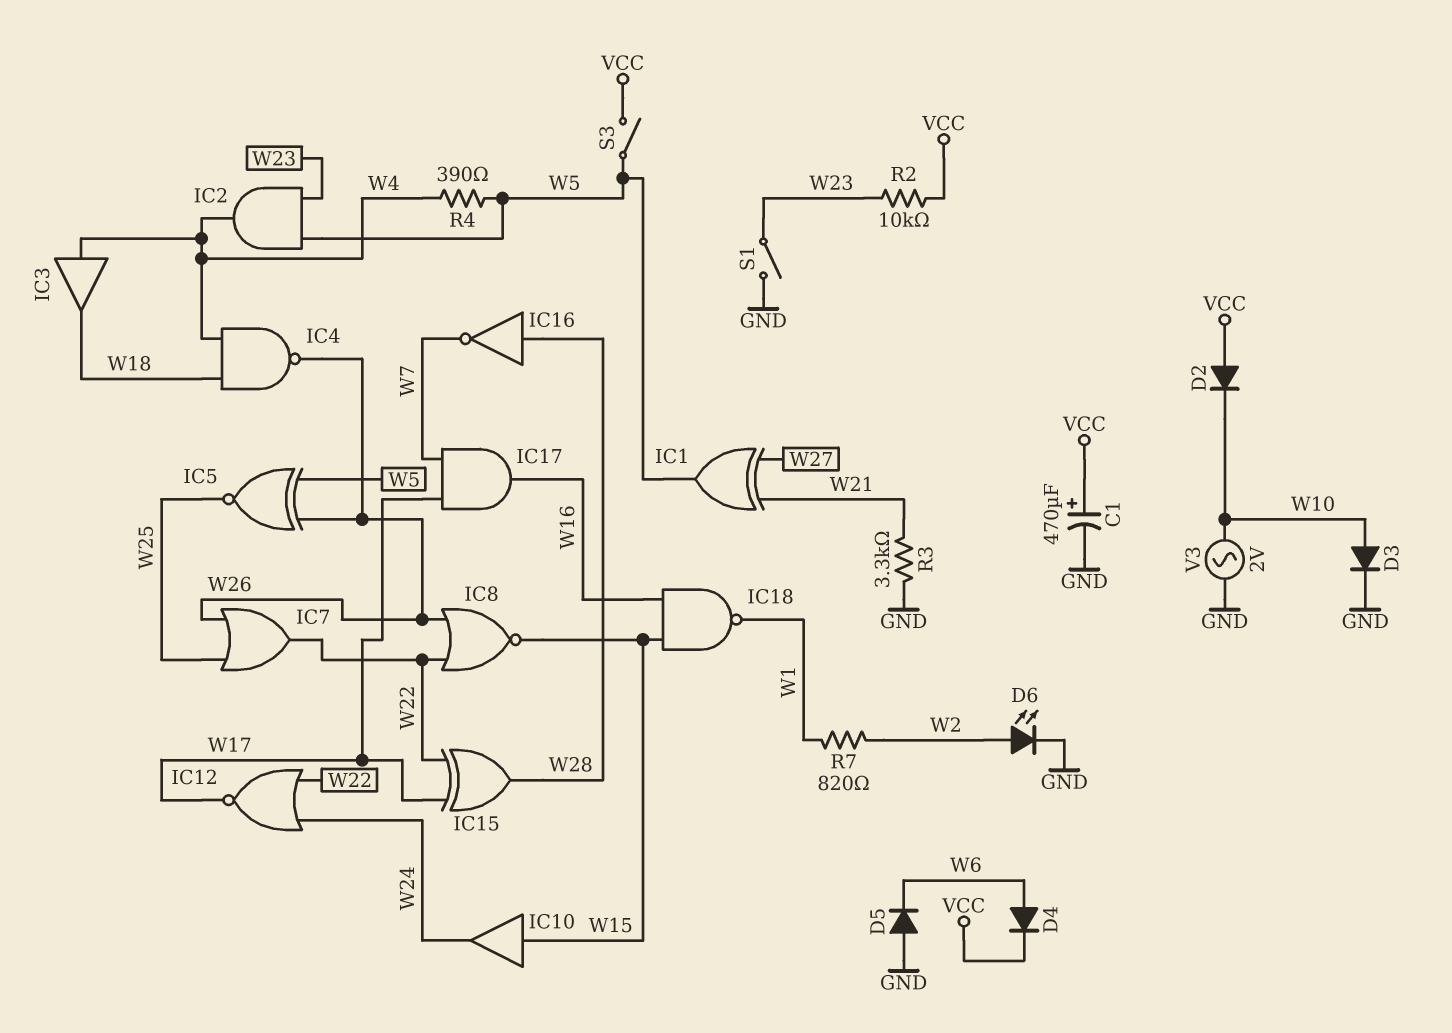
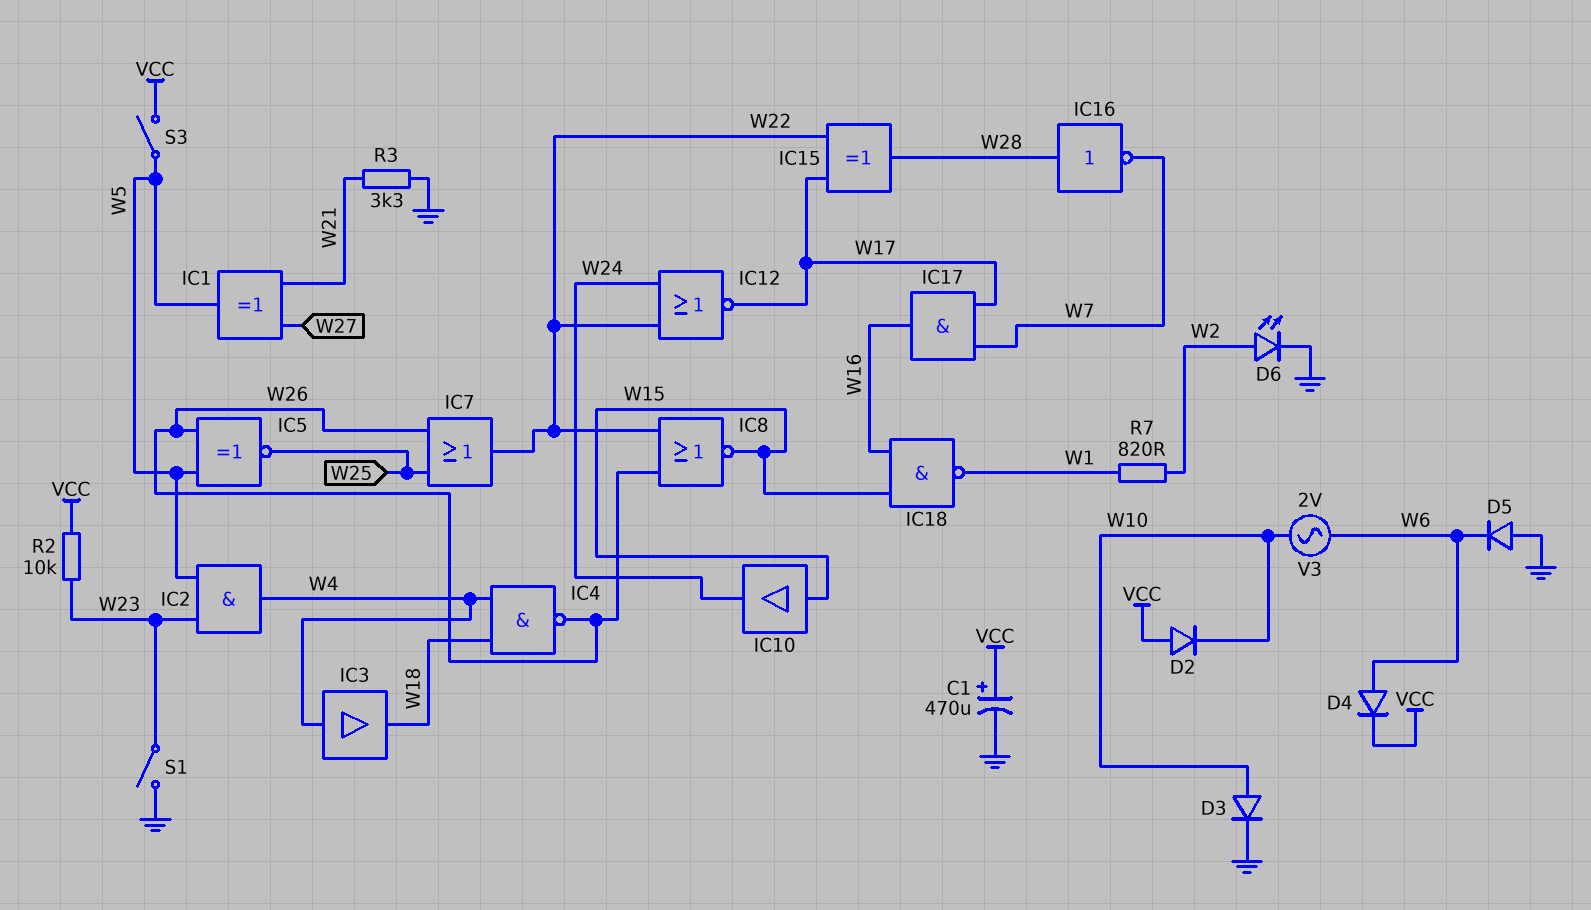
R4: 390 (W4, W5) -> none
V3: AC 2V (GND, W10) -> AC 2V (W6, W10)

